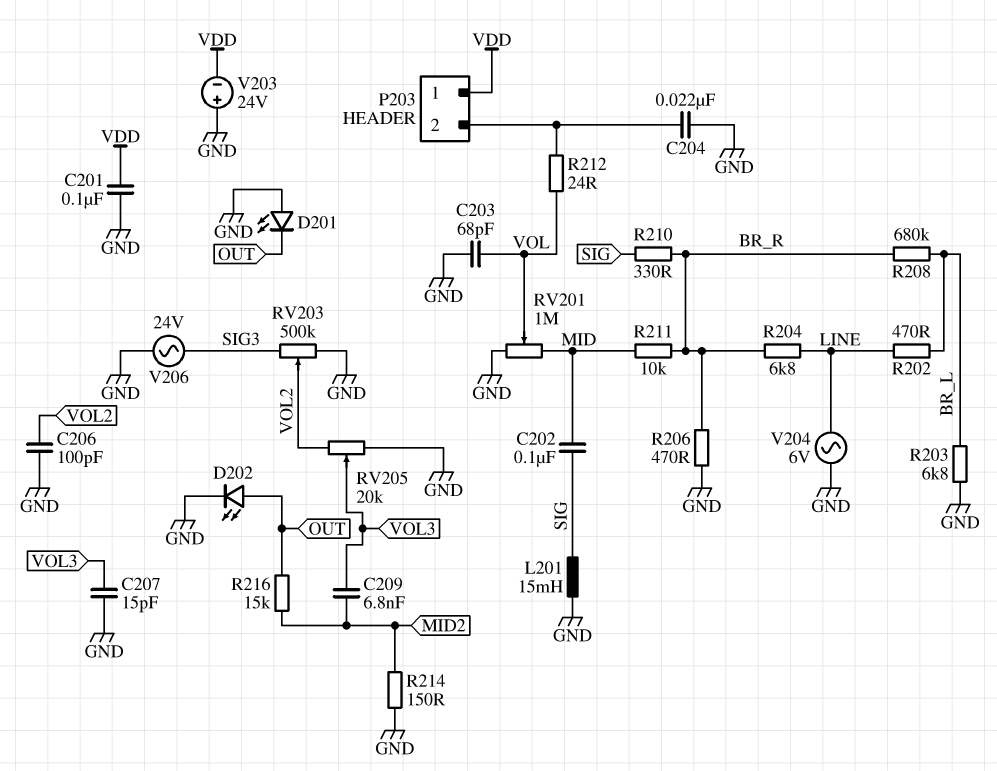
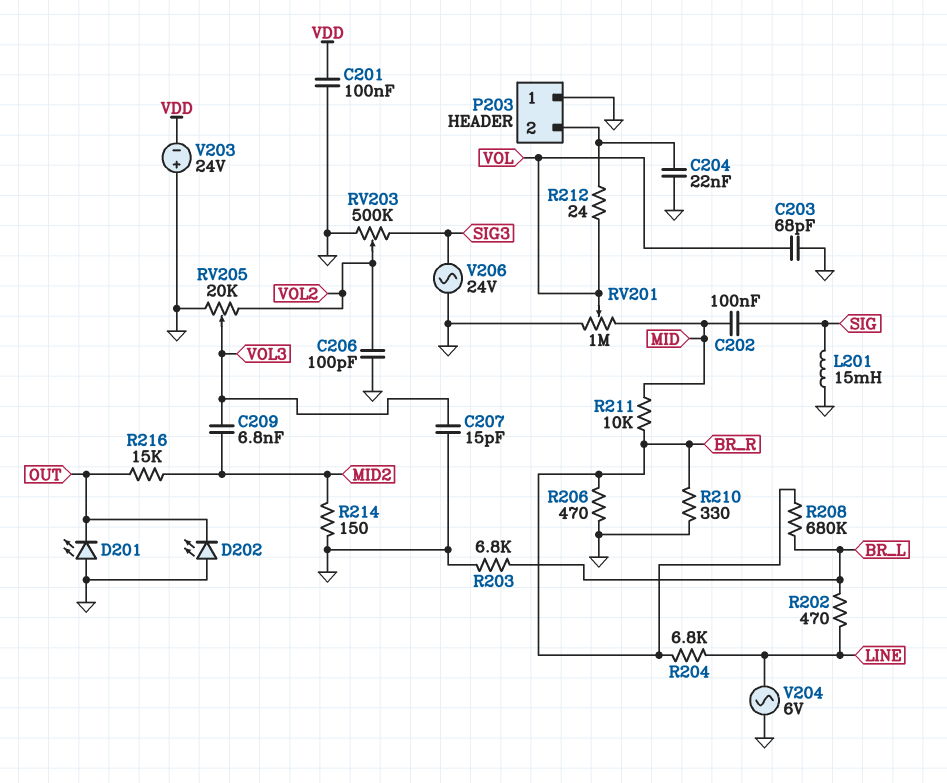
D202: LED (A OUT, K GND) -> LED (A GND, K OUT)
P203 pin 1: VDD -> GND
R210: 330 (BR_R, SIG) -> 330 (BR_R, GND)

